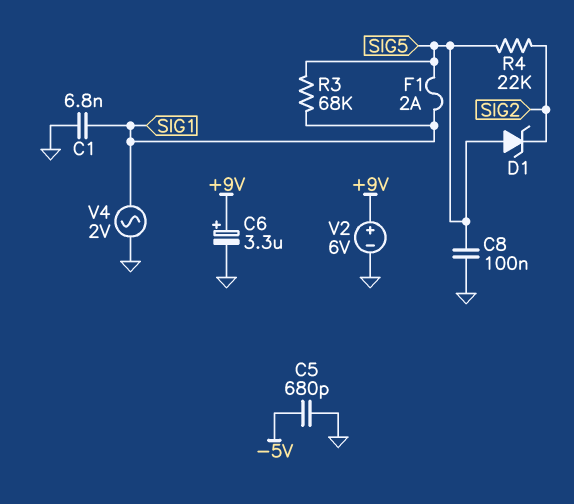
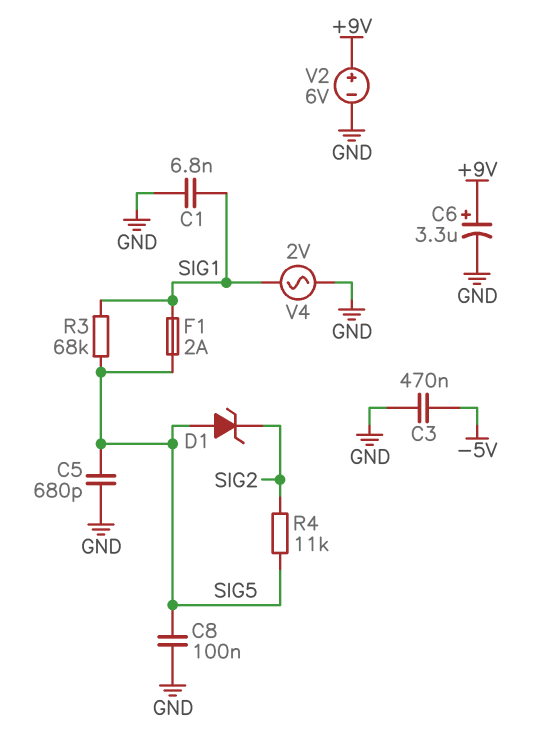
C3: none -> 470nF (-5V, GND)
C5: 680pF (-5V, GND) -> 680pF (GND, SIG5)
R4: 22k (SIG2, SIG5) -> 11k (SIG2, SIG5)

